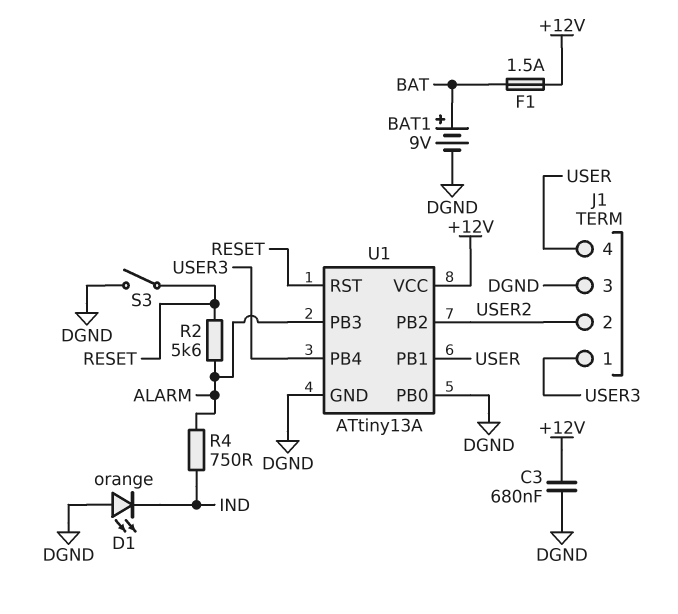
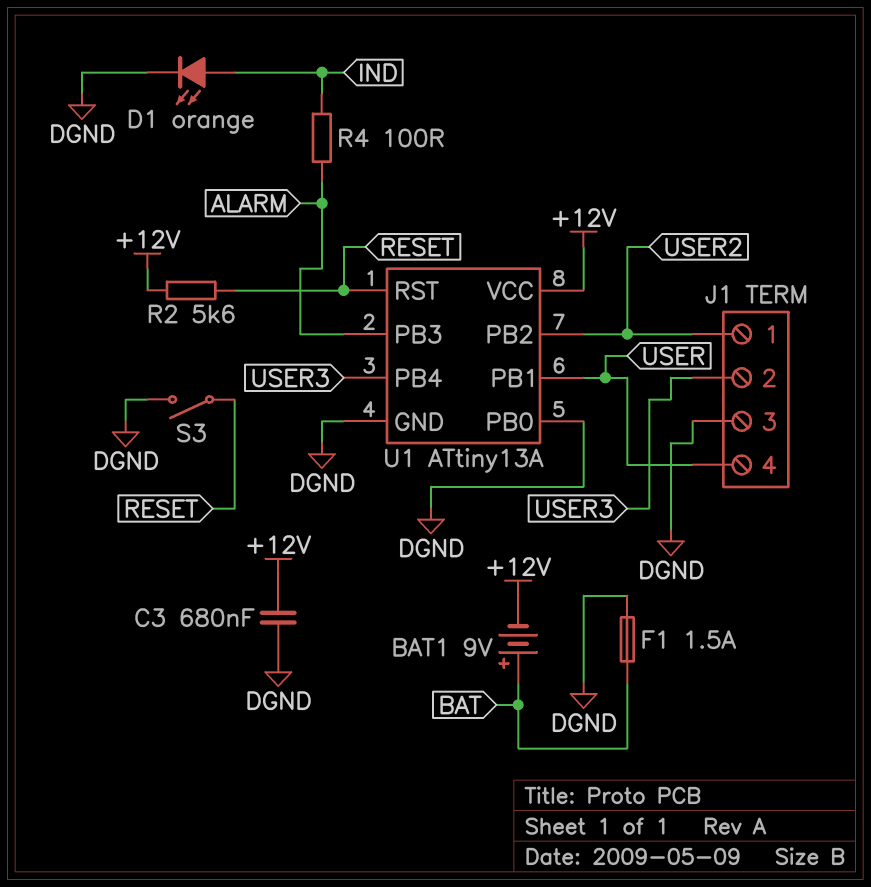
BAT1: 9V (plus BAT, minus DGND) -> 9V (plus BAT, minus +12V)
D1: LED orange (A DGND, K IND) -> LED orange (A IND, K DGND)
F1: 1.5A (+12V, BAT) -> 1.5A (BAT, DGND)
J1 pin 1: USER3 -> USER2
J1 pin 2: USER2 -> USER3
R2: 5.6k (ALARM, RESET) -> 5.6k (+12V, RESET)
R4: 750 (ALARM, IND) -> 100 (ALARM, IND)

